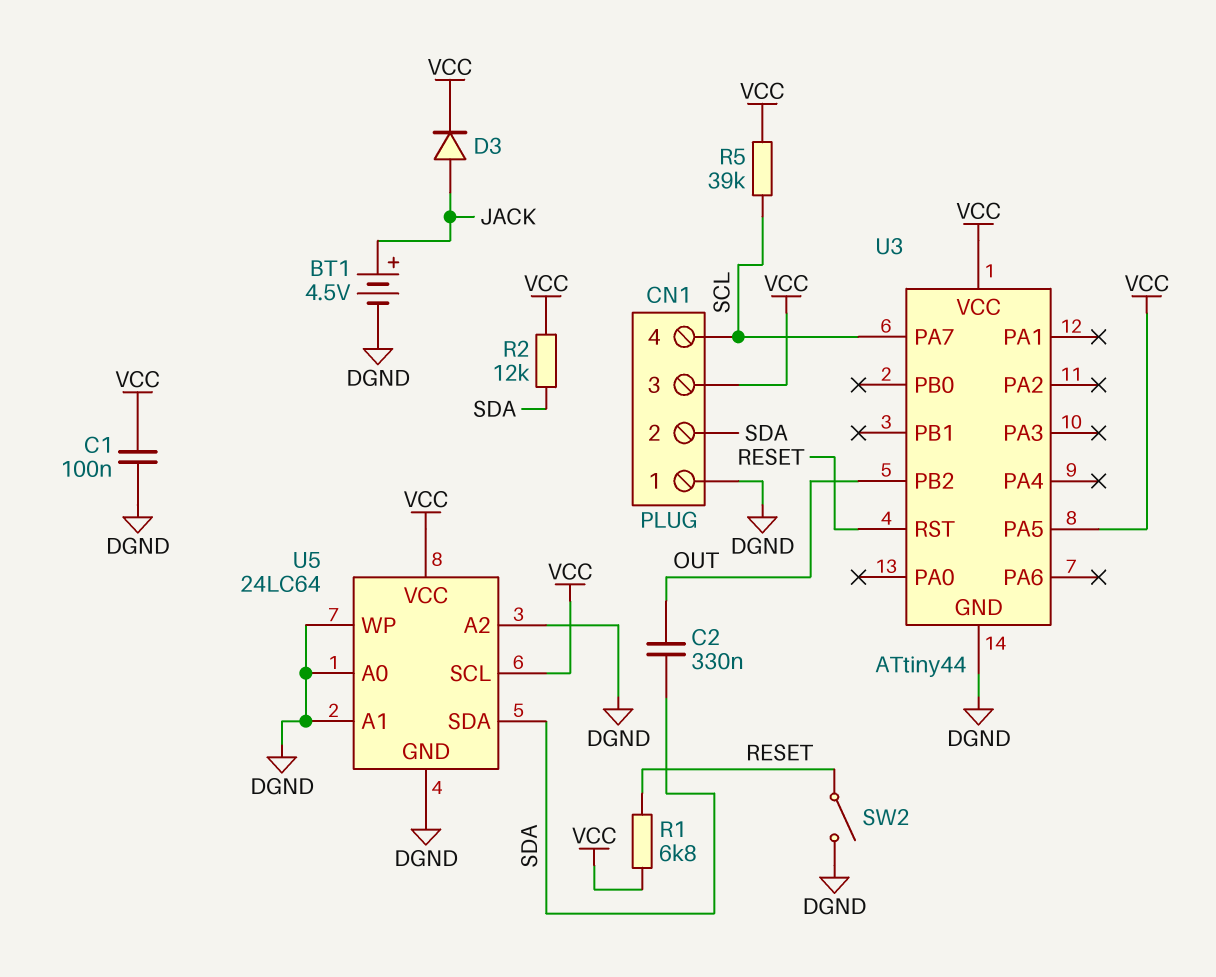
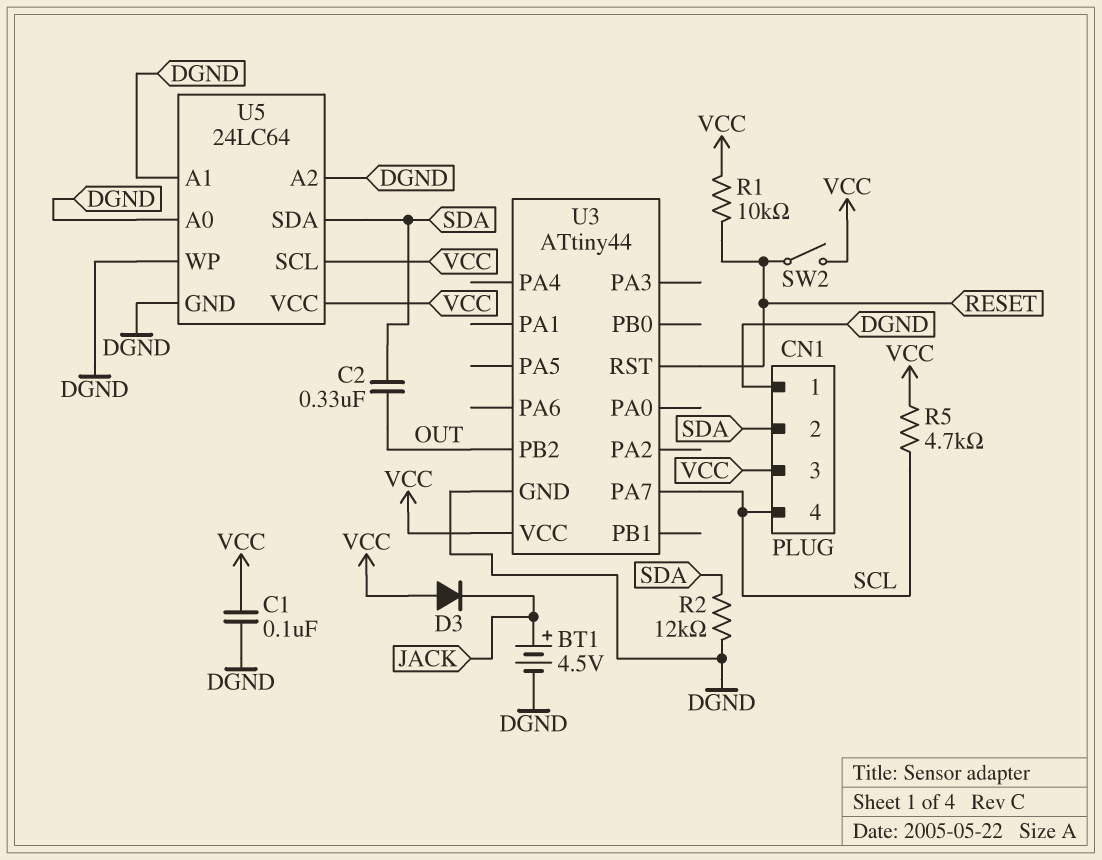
D3: diode (A JACK, K VCC) -> diode (A VCC, K JACK)
R1: 6.8k (RESET, VCC) -> 10k (RESET, VCC)
R2: 12k (SDA, VCC) -> 12k (DGND, SDA)
R5: 39k (SCL, VCC) -> 4.7k (SCL, VCC)
SW2: switch (DGND, RESET) -> switch (RESET, VCC)
U3 pin PA5: VCC -> none

